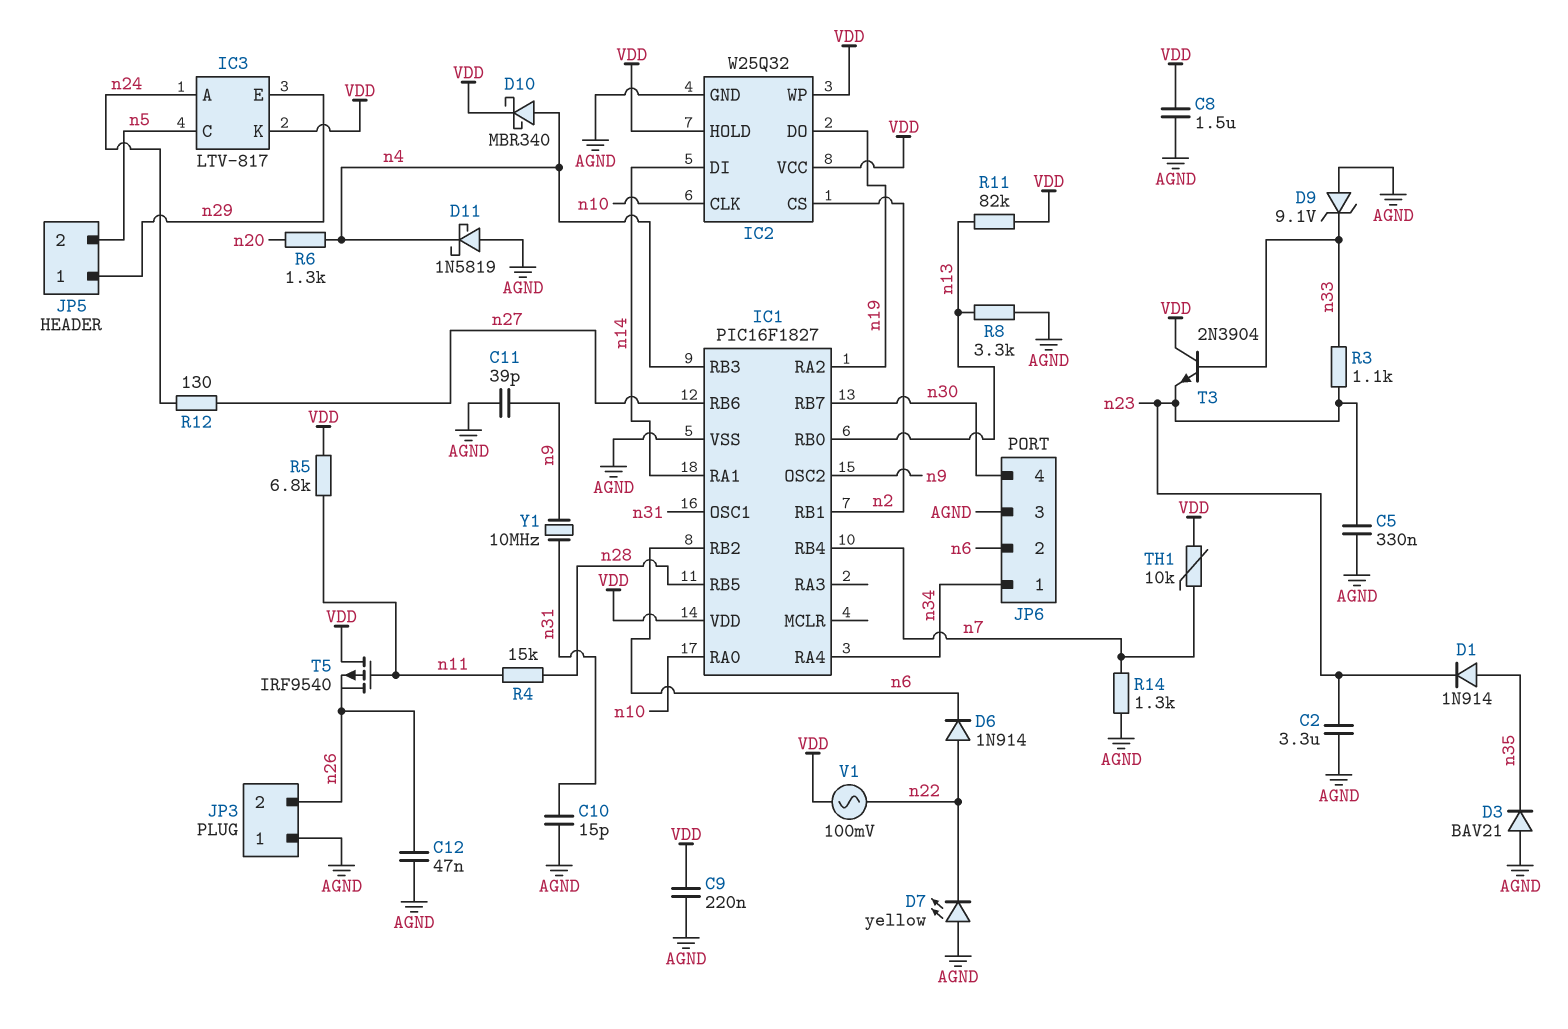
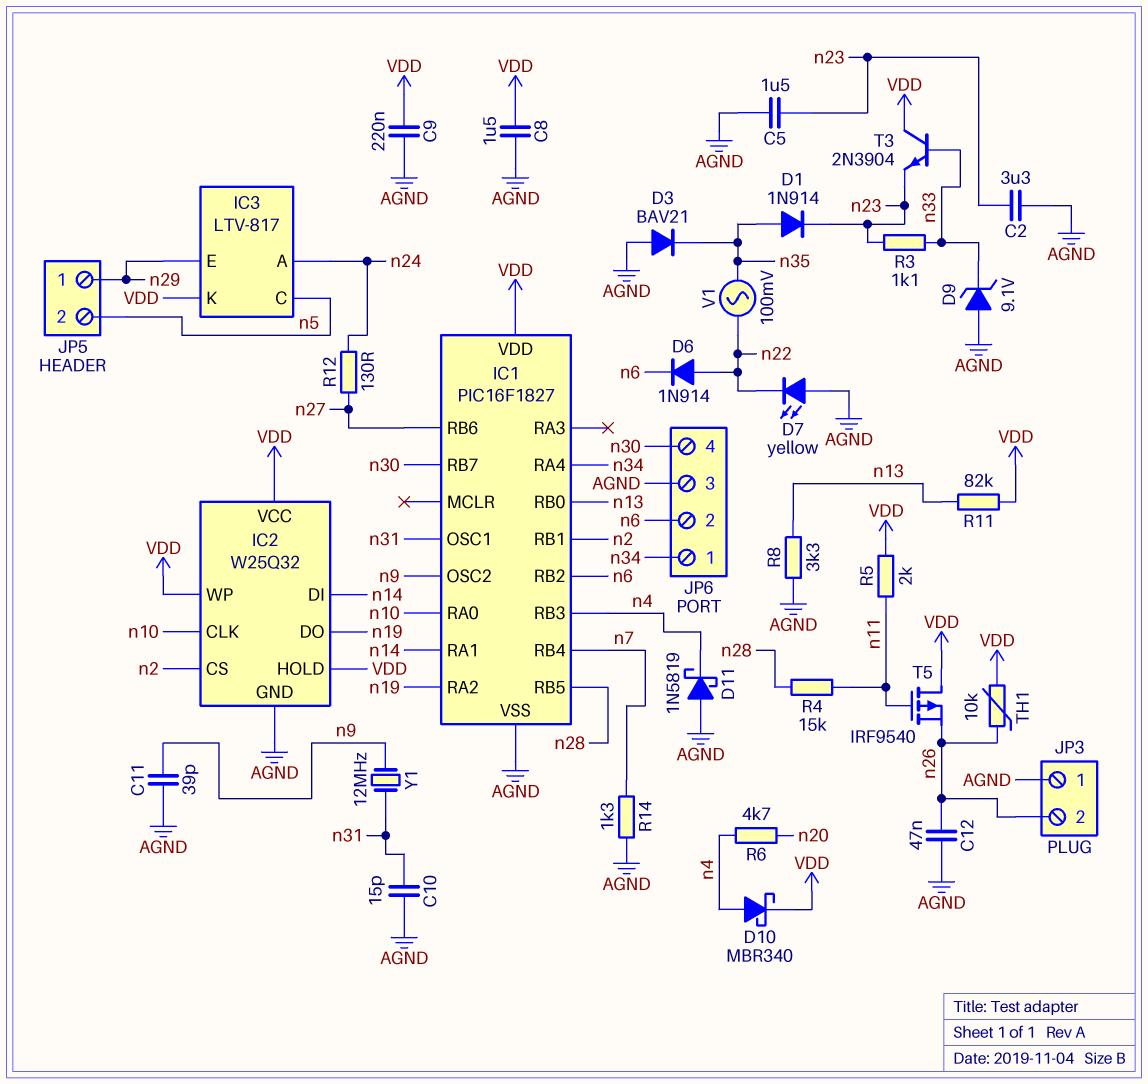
C5: 330nF (AGND, n23) -> 1.5uF (AGND, n23)
R5: 6.8k (VDD, n11) -> 2k (VDD, n11)
R6: 1.3k (n4, n20) -> 4.7k (n4, n20)
TH1: 10k (VDD, n7) -> 10k (VDD, n26)
V1: AC 100mV (VDD, n22) -> AC 100mV (n22, n35)
Y1: 10MHz (n9, n31) -> 12MHz (n9, n31)

